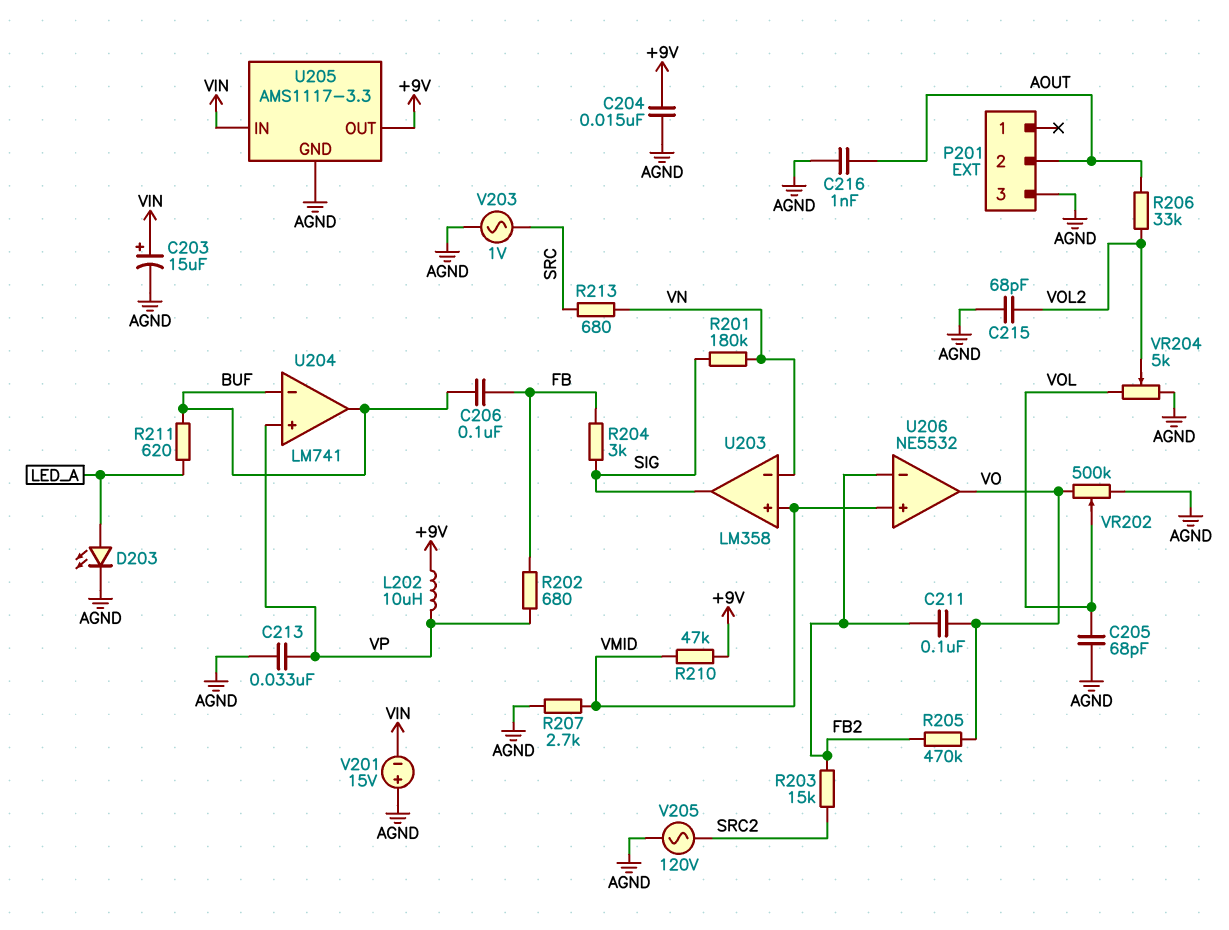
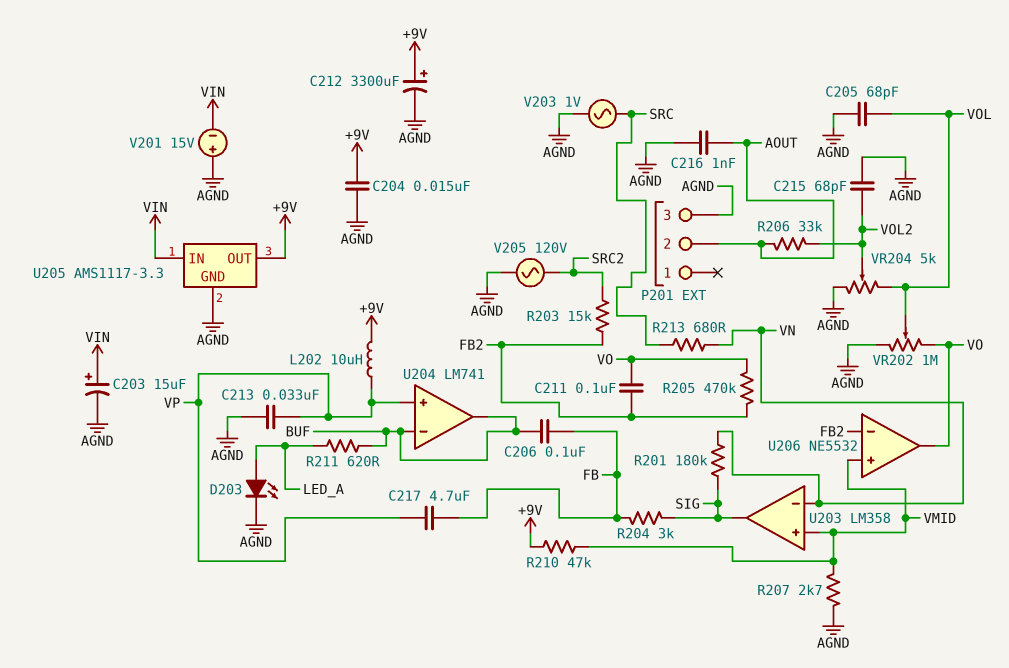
C212: none -> 3300uF (plus +9V, minus AGND)
C217: none -> 4.7uF (FB, VP)
R202: 680 (FB, VP) -> none
VR202: 500k (AGND, VO, wiper VOL) -> 1M (AGND, VO, wiper VOL)

